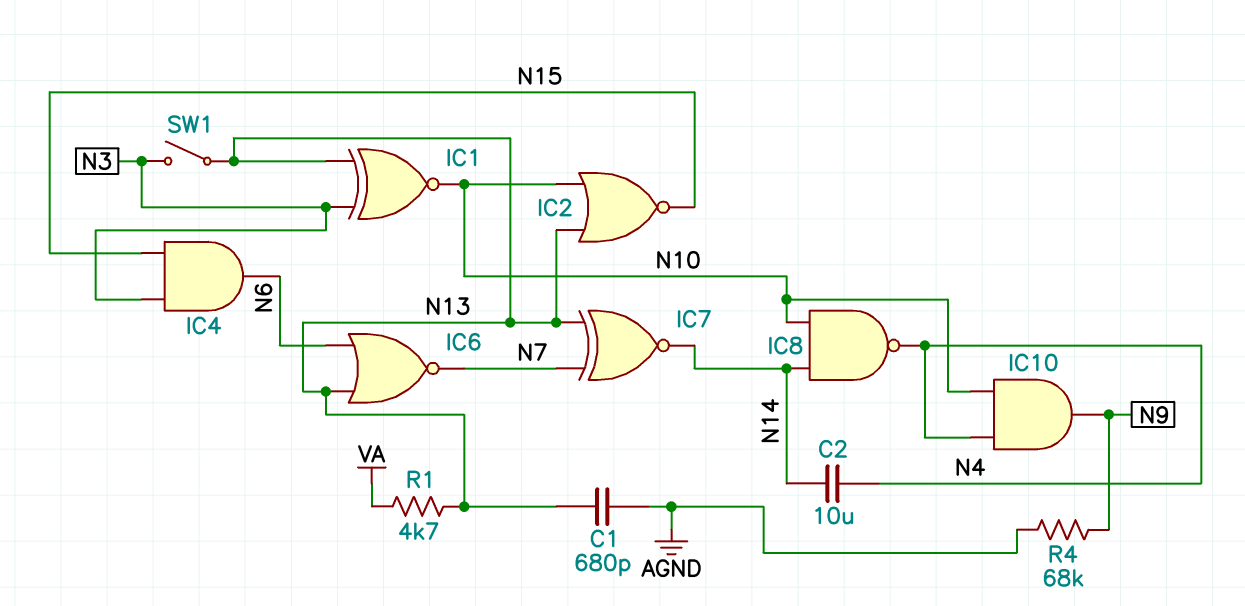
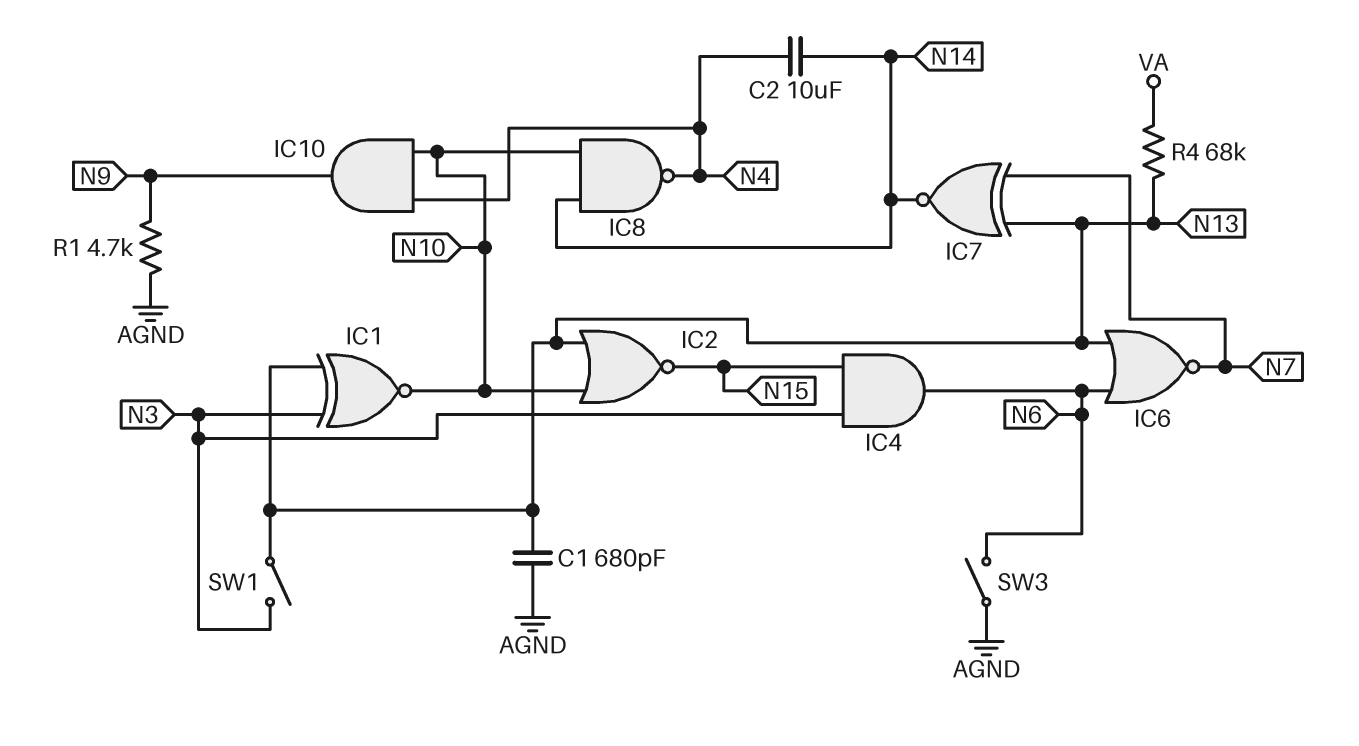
R1: 4.7k (N13, VA) -> 4.7k (AGND, N9)
R4: 68k (AGND, N9) -> 68k (N13, VA)
SW3: none -> switch (AGND, N6)

